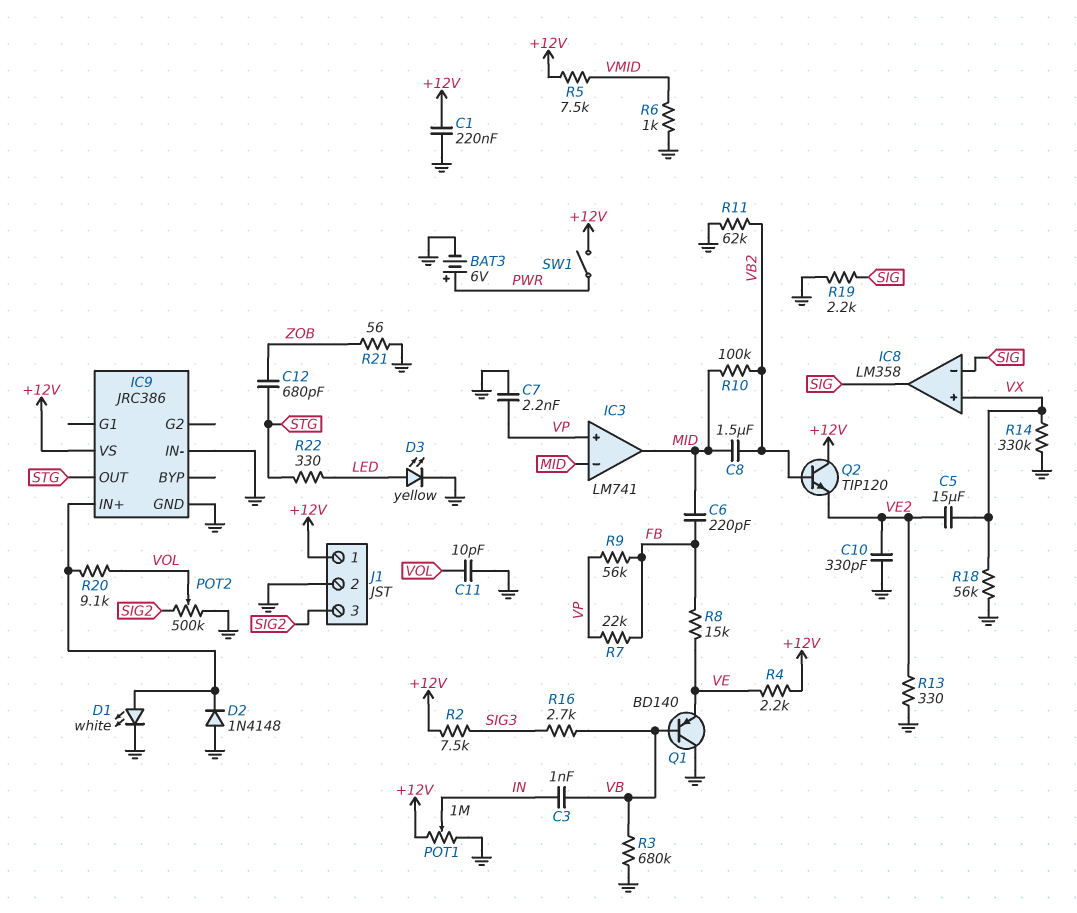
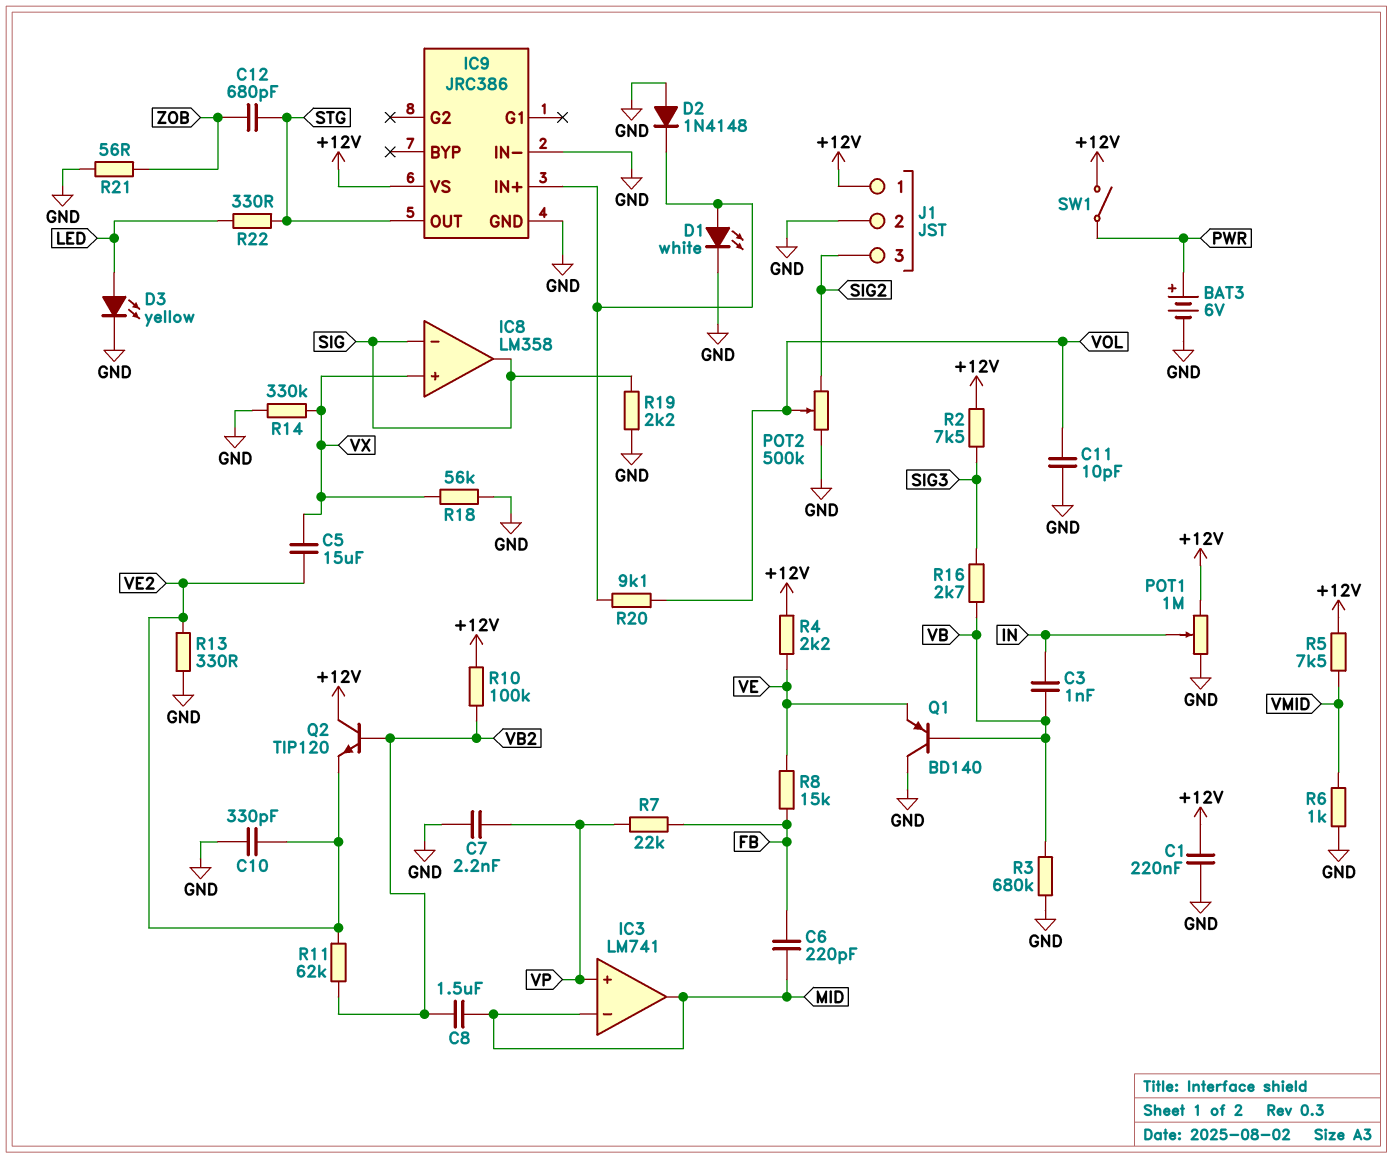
R9: 56k (FB, VP) -> none
R10: 100k (MID, VB2) -> 100k (+12V, VB2)
R11: 62k (GND, VB2) -> 62k (VB2, VE2)

